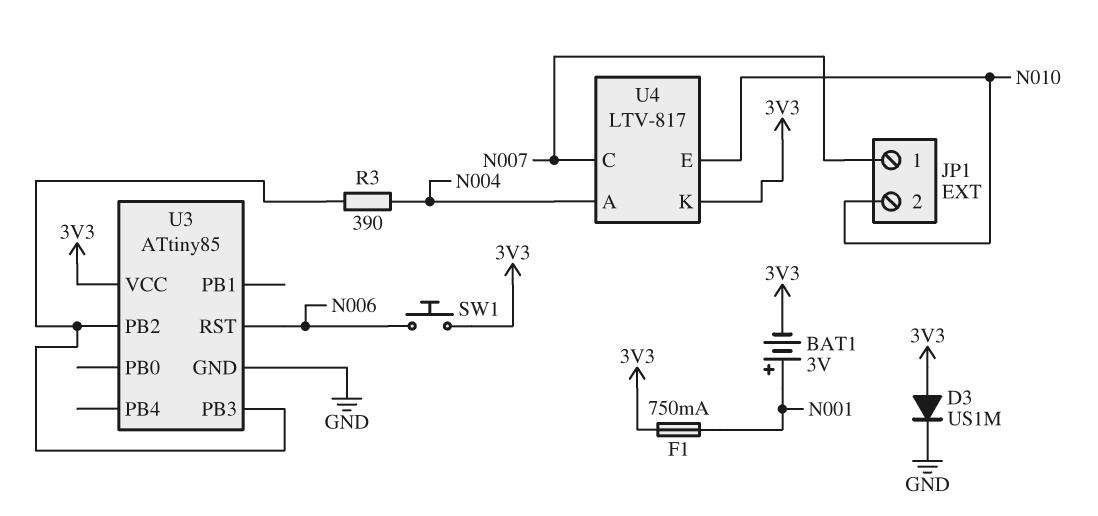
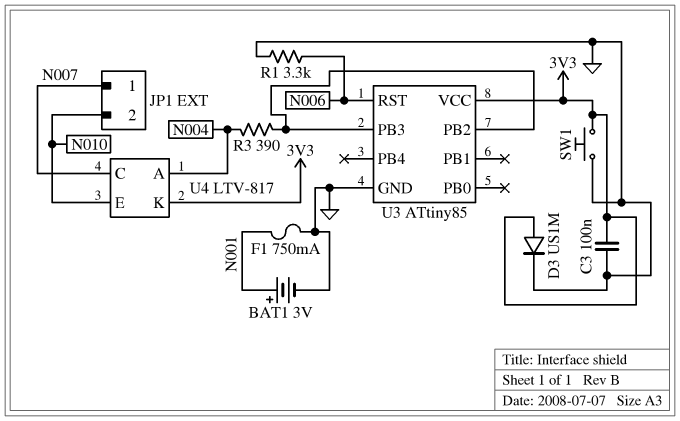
BAT1: 3V (plus N001, minus 3V3) -> 3V (plus N001, minus GND)
C3: none -> 100nF (3V3, GND)
F1: 750mA (3V3, N001) -> 750mA (GND, N001)
R1: none -> 3.3k (GND, N006)
SW1: button (3V3, N006) -> button (3V3, GND)

